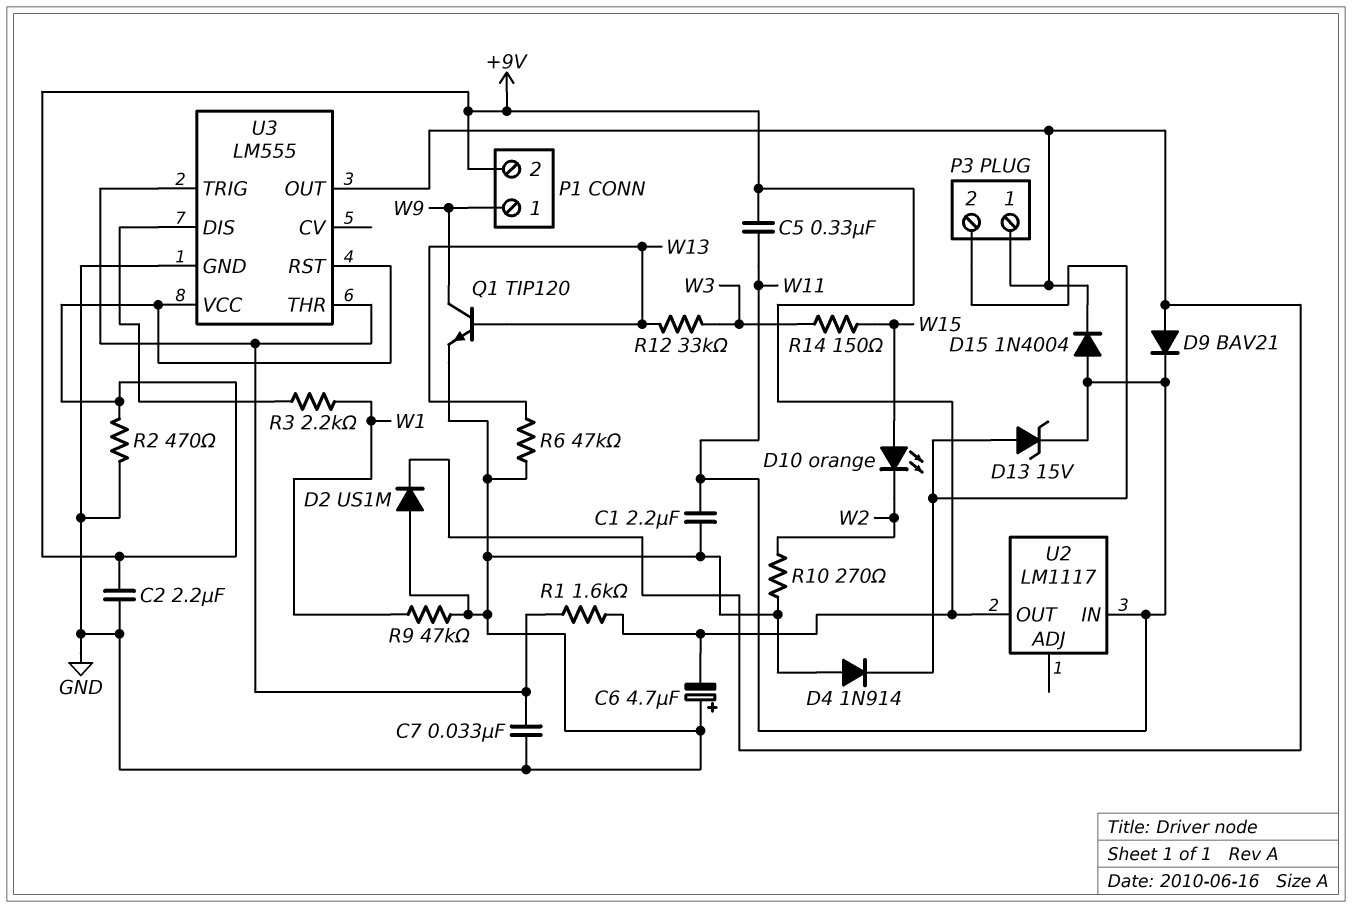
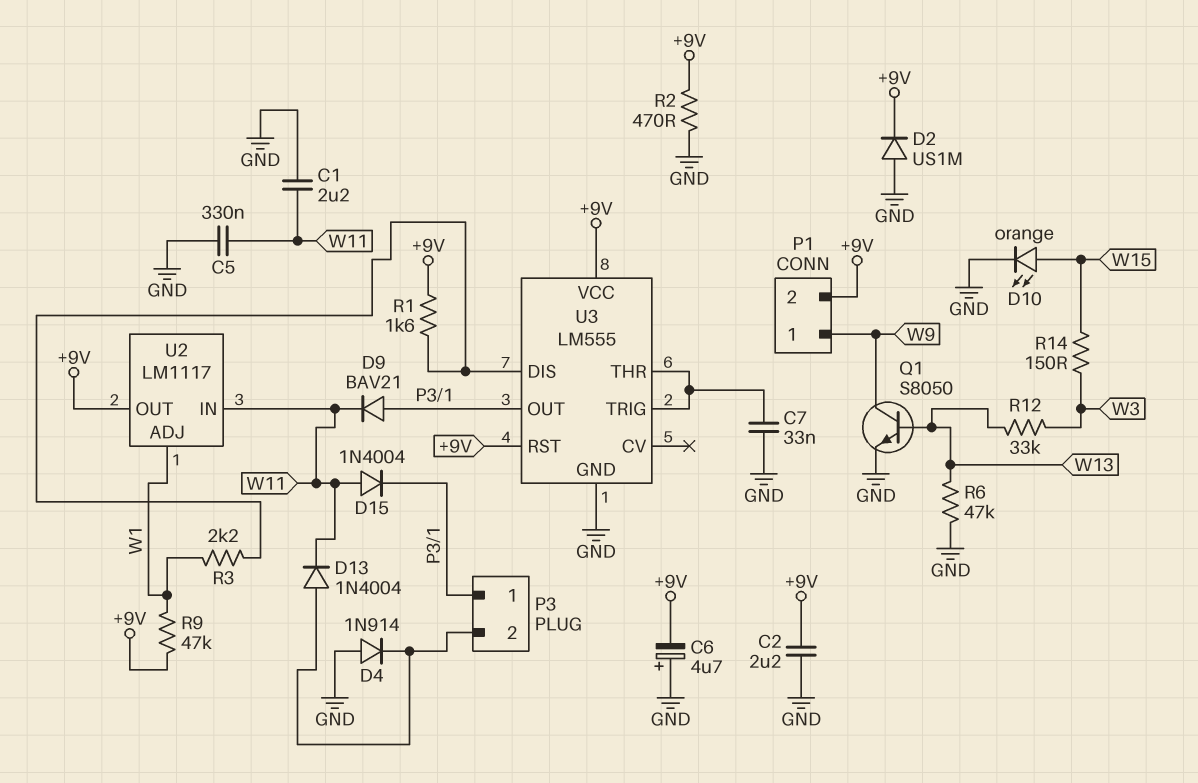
C5: 330nF (+9V, W11) -> 330nF (GND, W11)
D2: diode US1M (A GND, K P3/1) -> diode US1M (A GND, K +9V)
D10: LED orange (A W15, K W2) -> LED orange (A W15, K GND)
D13: zener 15V (A P3/2, K W11) -> diode 1N4004 (A P3/2, K W11)
Q1: NPN TIP120 (B W13, C W9, E GND) -> NPN S8050 (B W13, C W9, E GND)
R1: 1.6k (+9V, U3/THR) -> 1.6k (+9V, U3/DIS)
R9: 47k (GND, W1) -> 47k (+9V, W1)
R10: 270 (GND, W2) -> none
U2 pin ADJ: none -> W1

